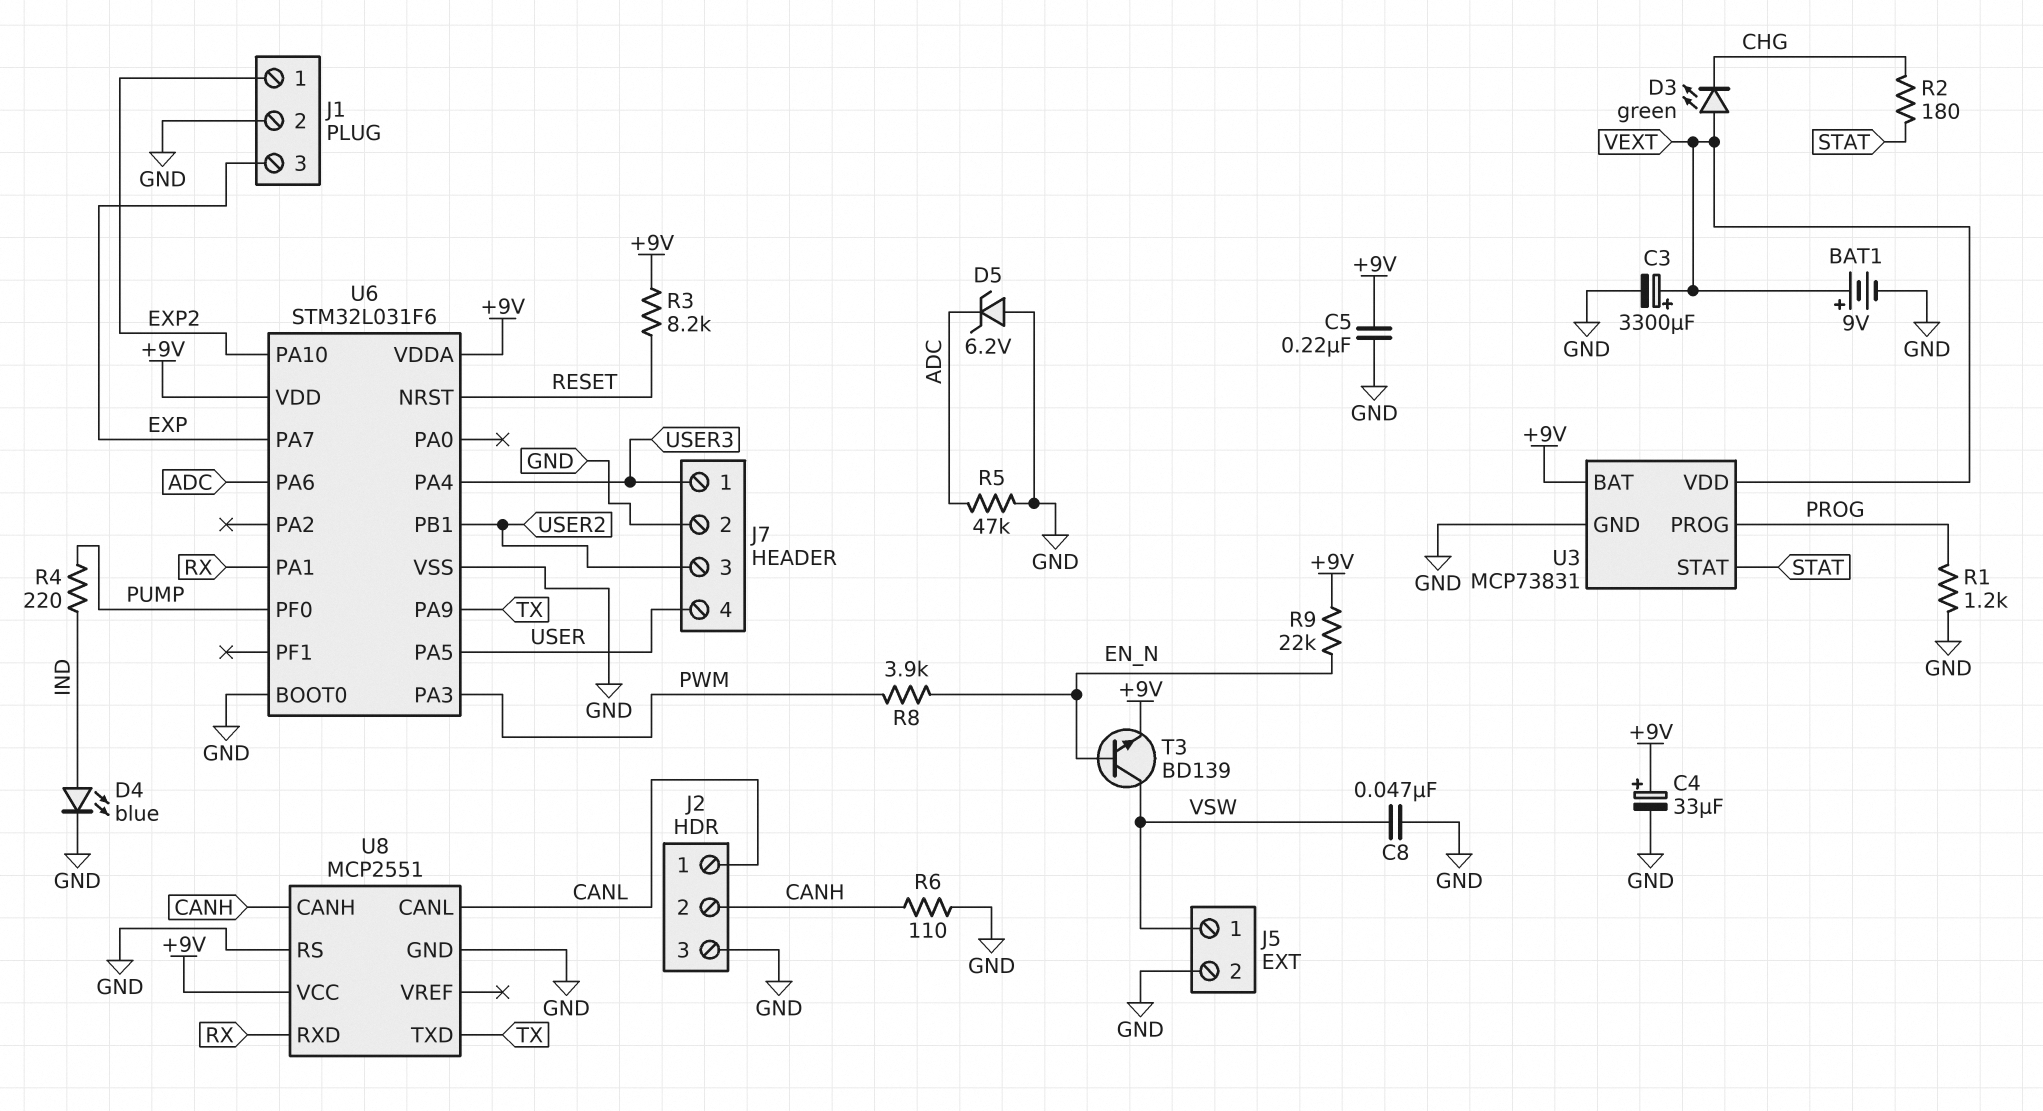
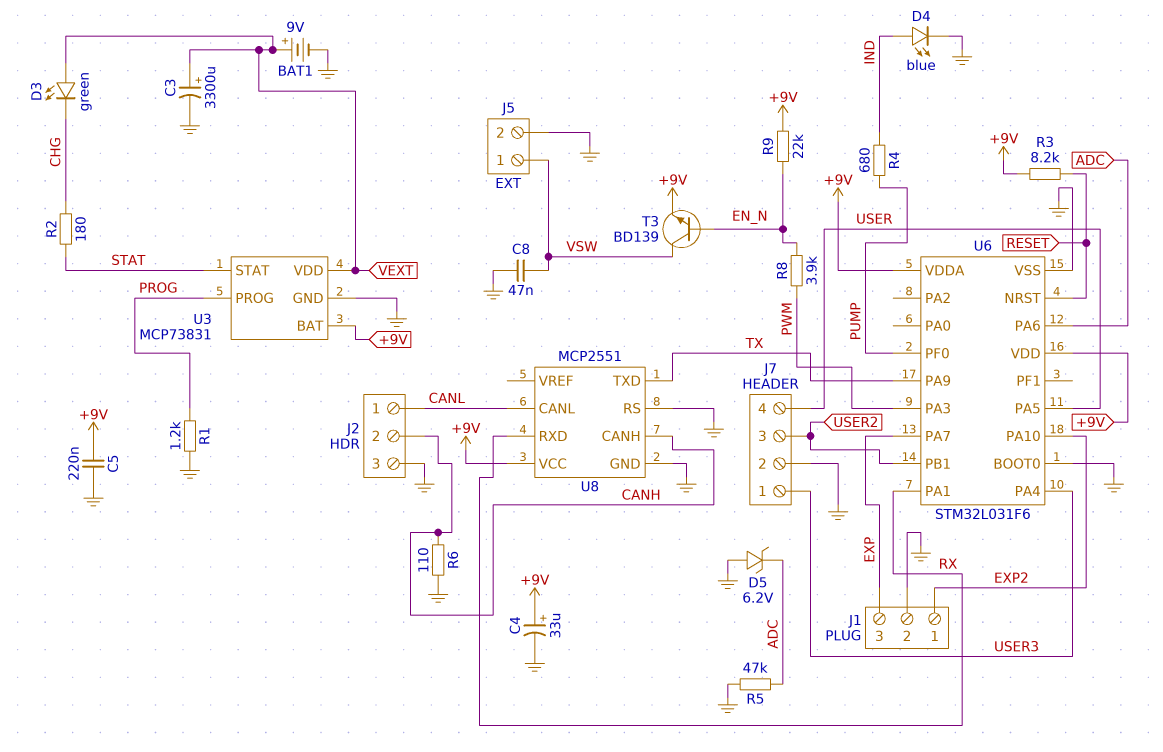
R4: 220 (IND, PUMP) -> 680 (IND, PUMP)

